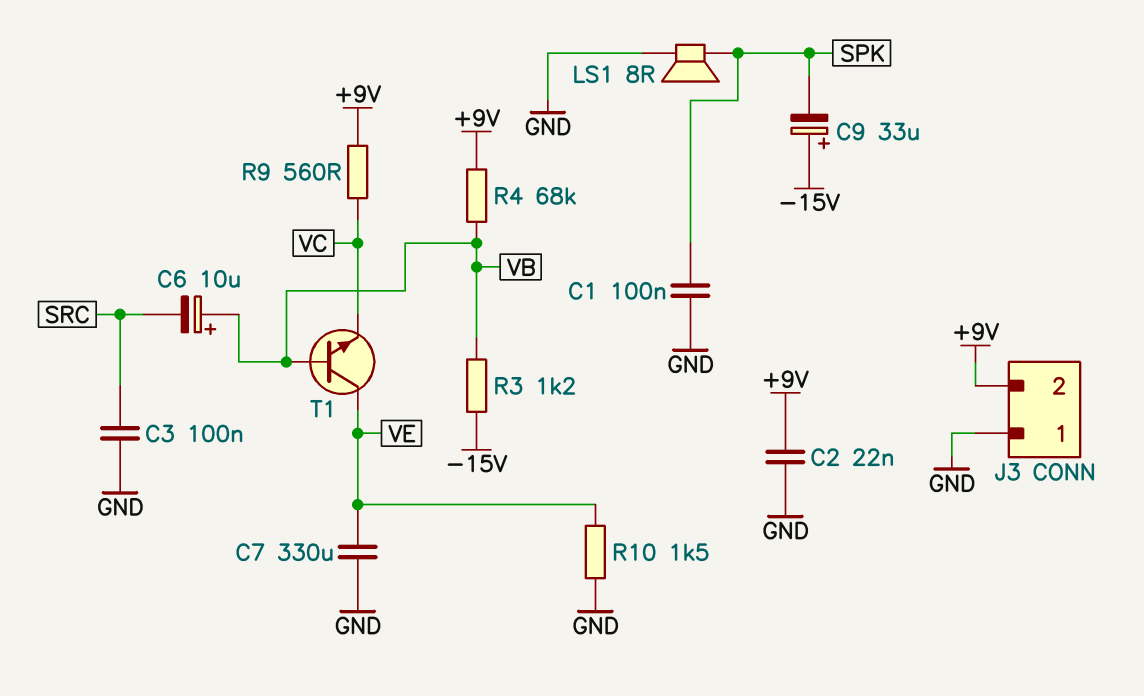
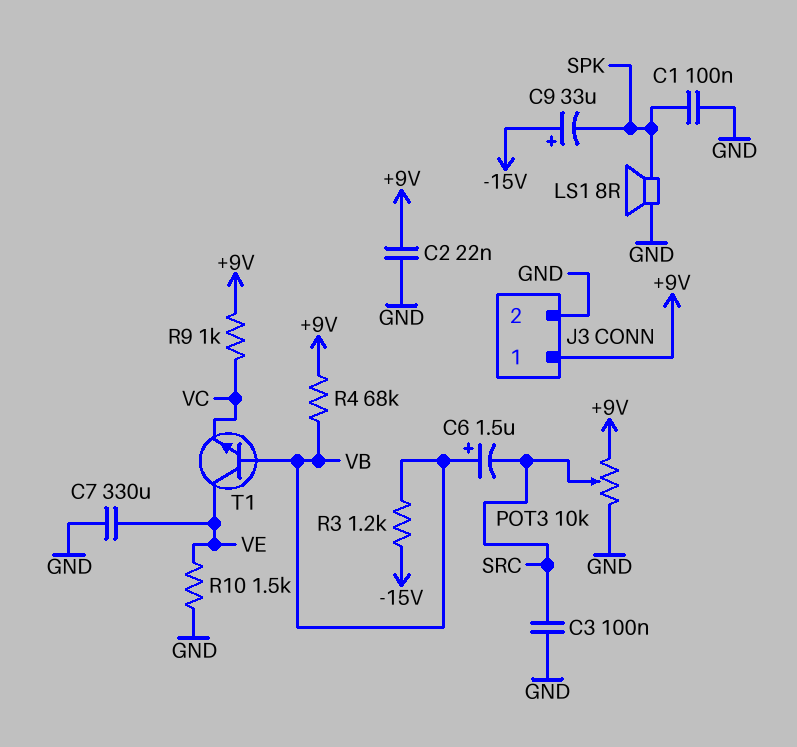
C6: 10uF (plus VB, minus SRC) -> 1.5uF (plus VB, minus SRC)
J3 pin 1: GND -> +9V
J3 pin 2: +9V -> GND
POT3: none -> 10k (+9V, GND, wiper SRC)
R9: 560 (+9V, VC) -> 1k (+9V, VC)

